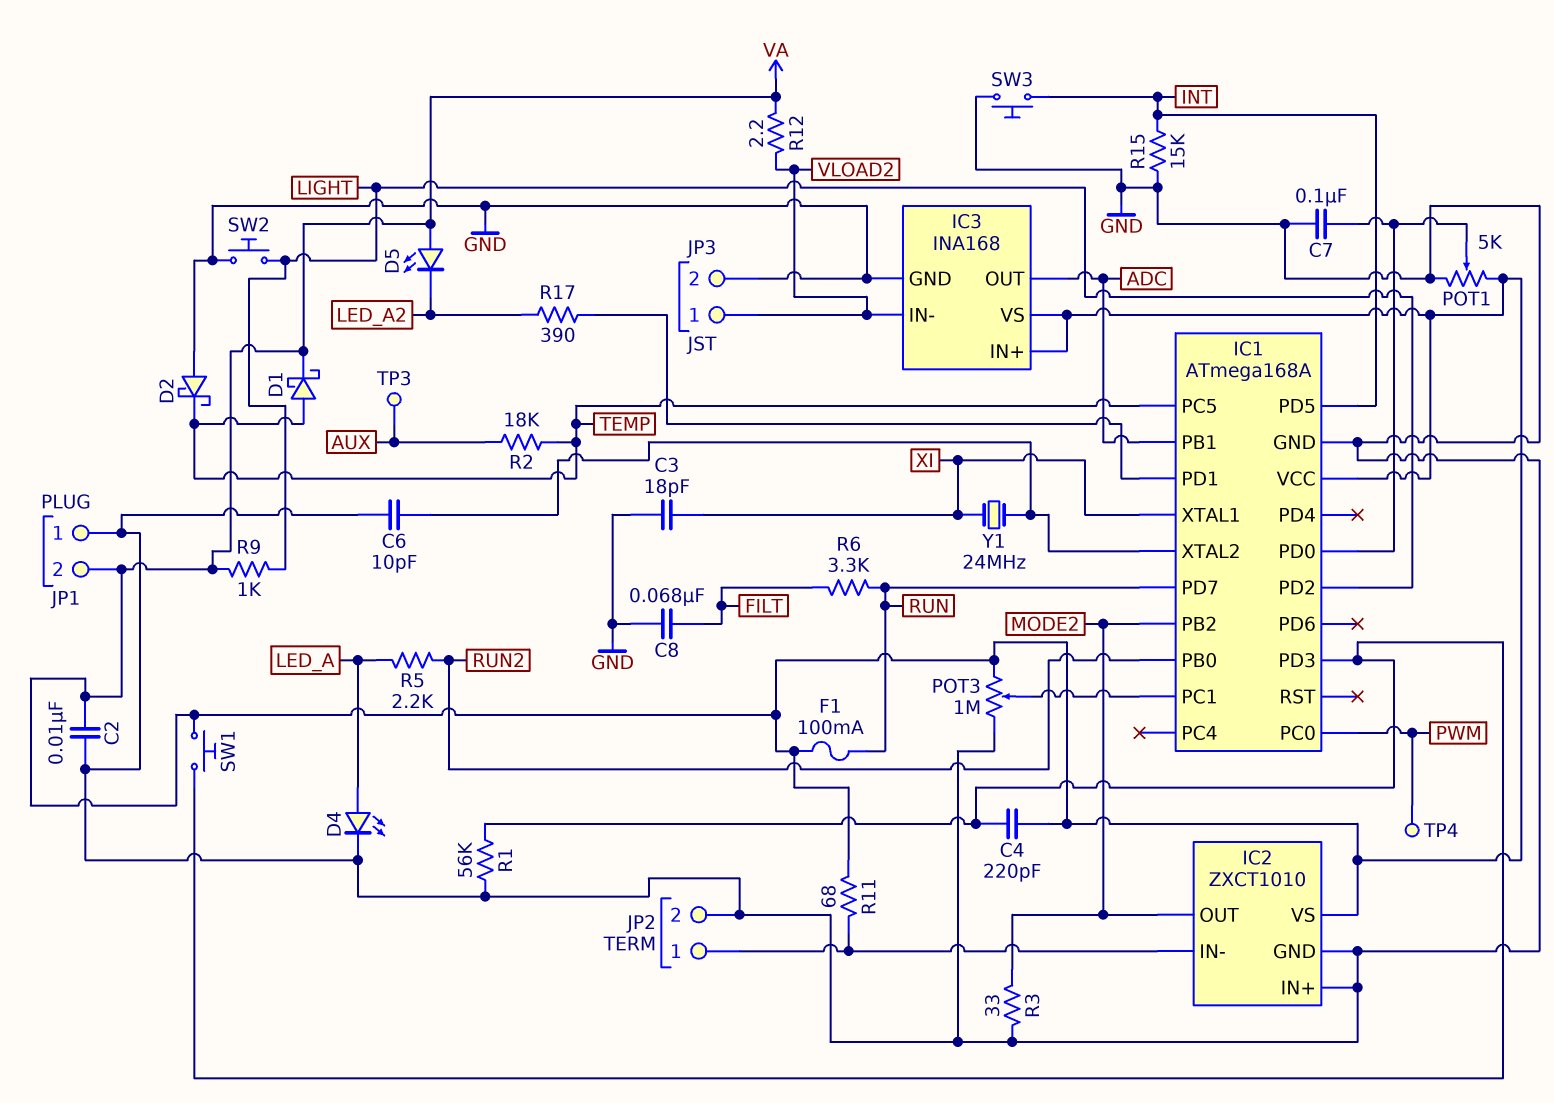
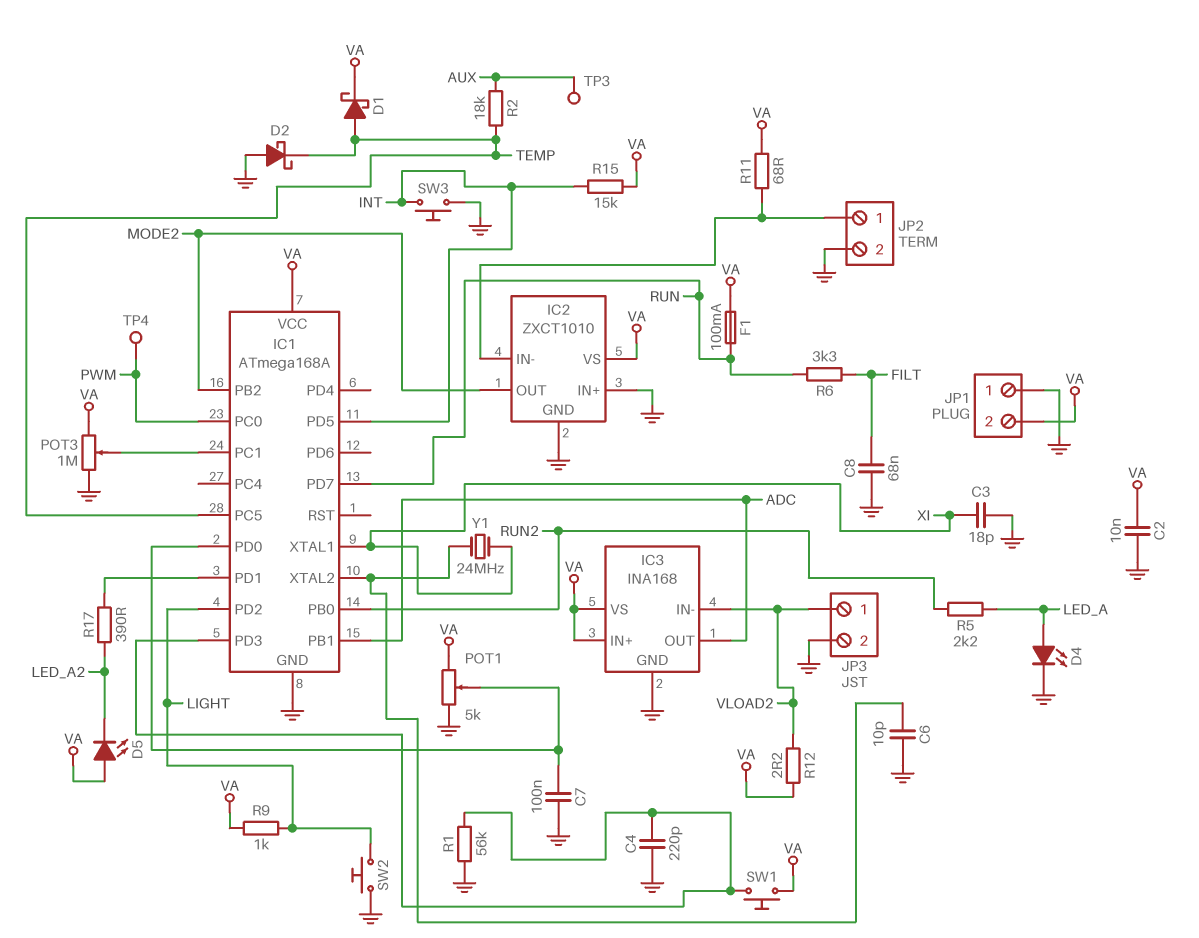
C4: 220pF (IC1/PD3, VA) -> 220pF (GND, IC1/PD3)
R3: 33 (GND, MODE2) -> none
R15: 15k (GND, INT) -> 15k (INT, VA)

